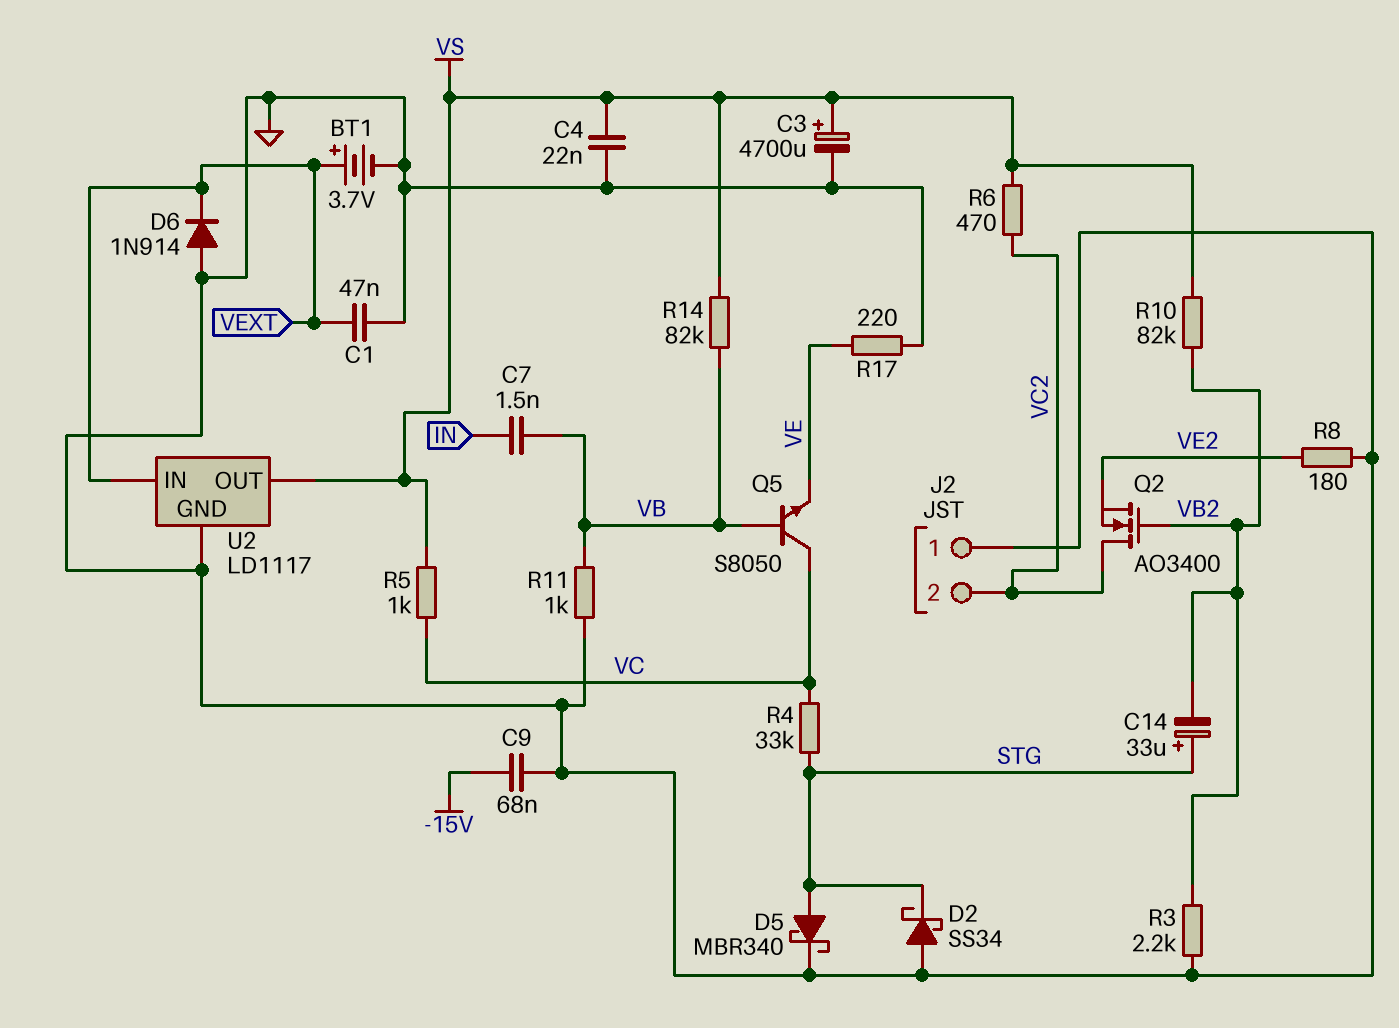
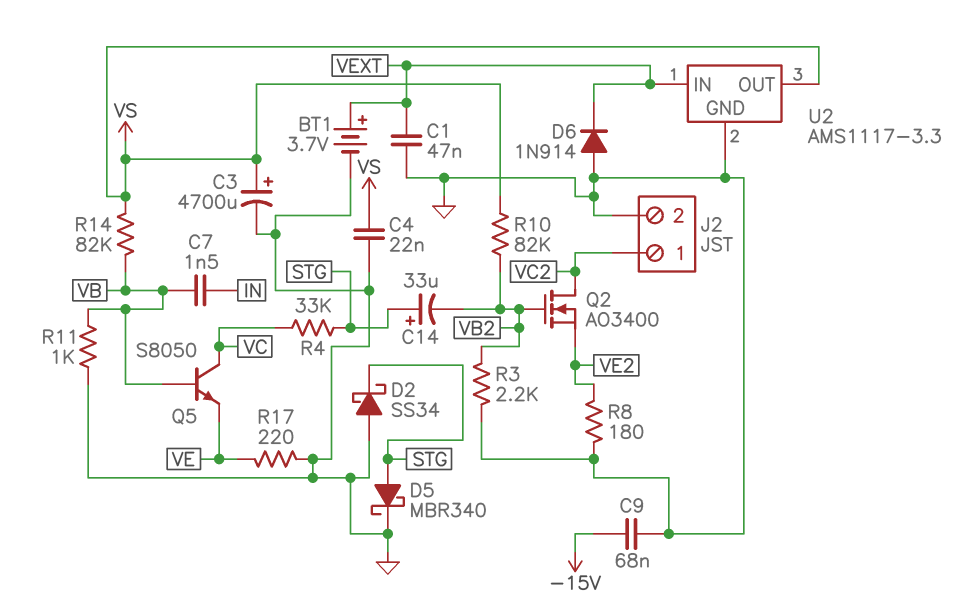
J2 pin 1: GND -> VC2
J2 pin 2: VC2 -> GND
R5: 1k (VC, VS) -> none
R6: 470 (VC2, VS) -> none
U2: LD1117 -> AMS1117-3.3

